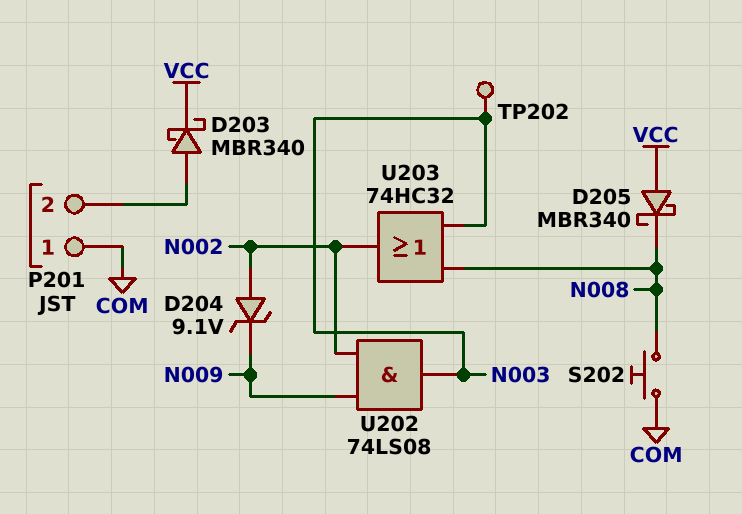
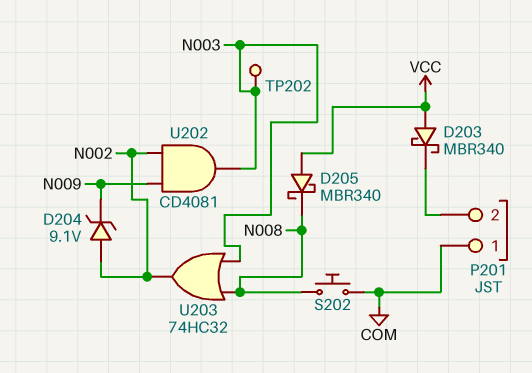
D203: schottky MBR340 (A P201/2, K VCC) -> schottky MBR340 (A VCC, K P201/2)
U202: AND 74LS08 (in N002, in N009, out N003) -> AND CD4081 (in N002, in N009, out N003)

